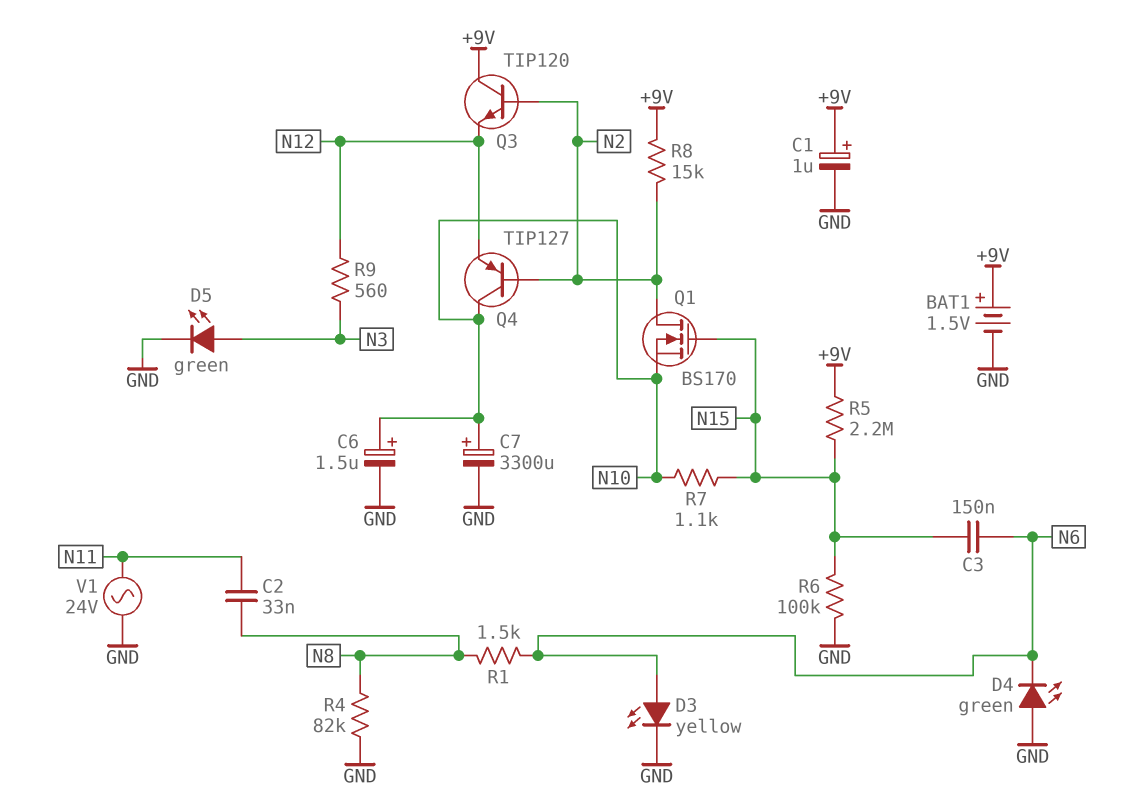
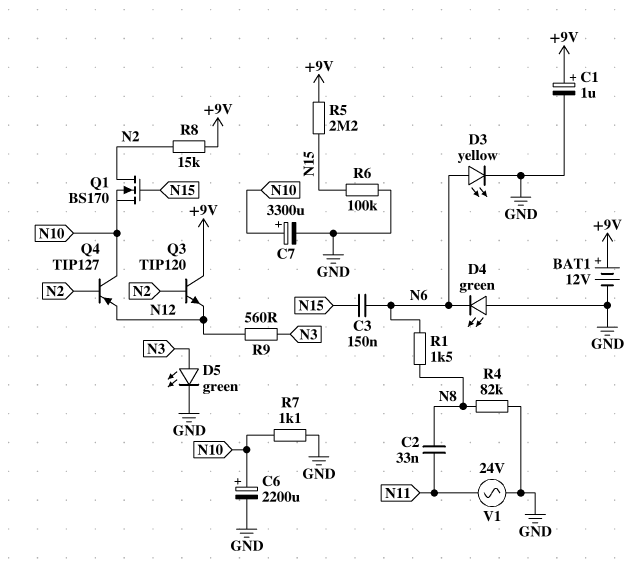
BAT1: 1.5V (plus +9V, minus GND) -> 12V (plus +9V, minus GND)
C6: 1.5uF (plus N10, minus GND) -> 2200uF (plus N10, minus GND)
R7: 1.1k (N10, N15) -> 1.1k (GND, N10)

